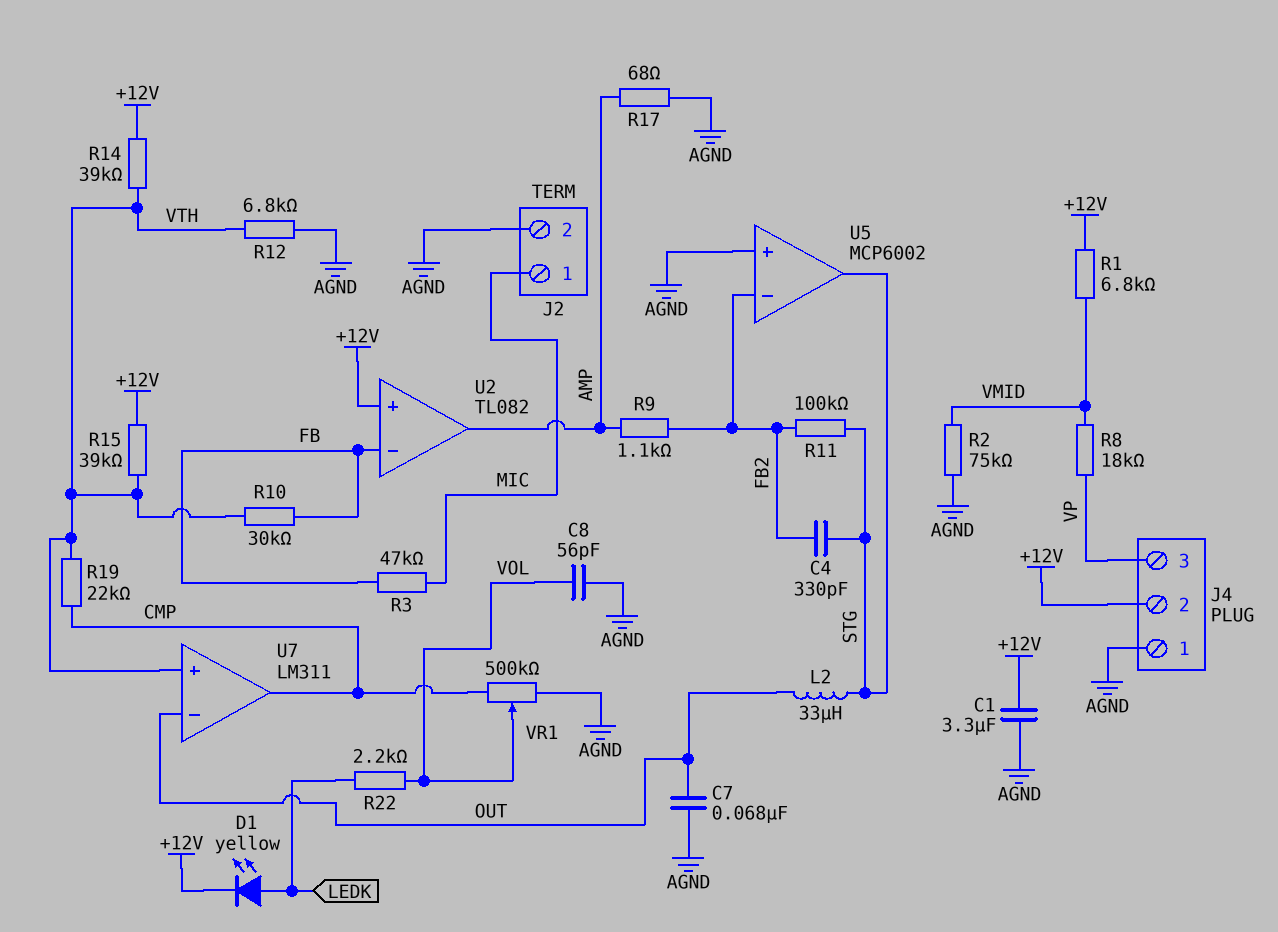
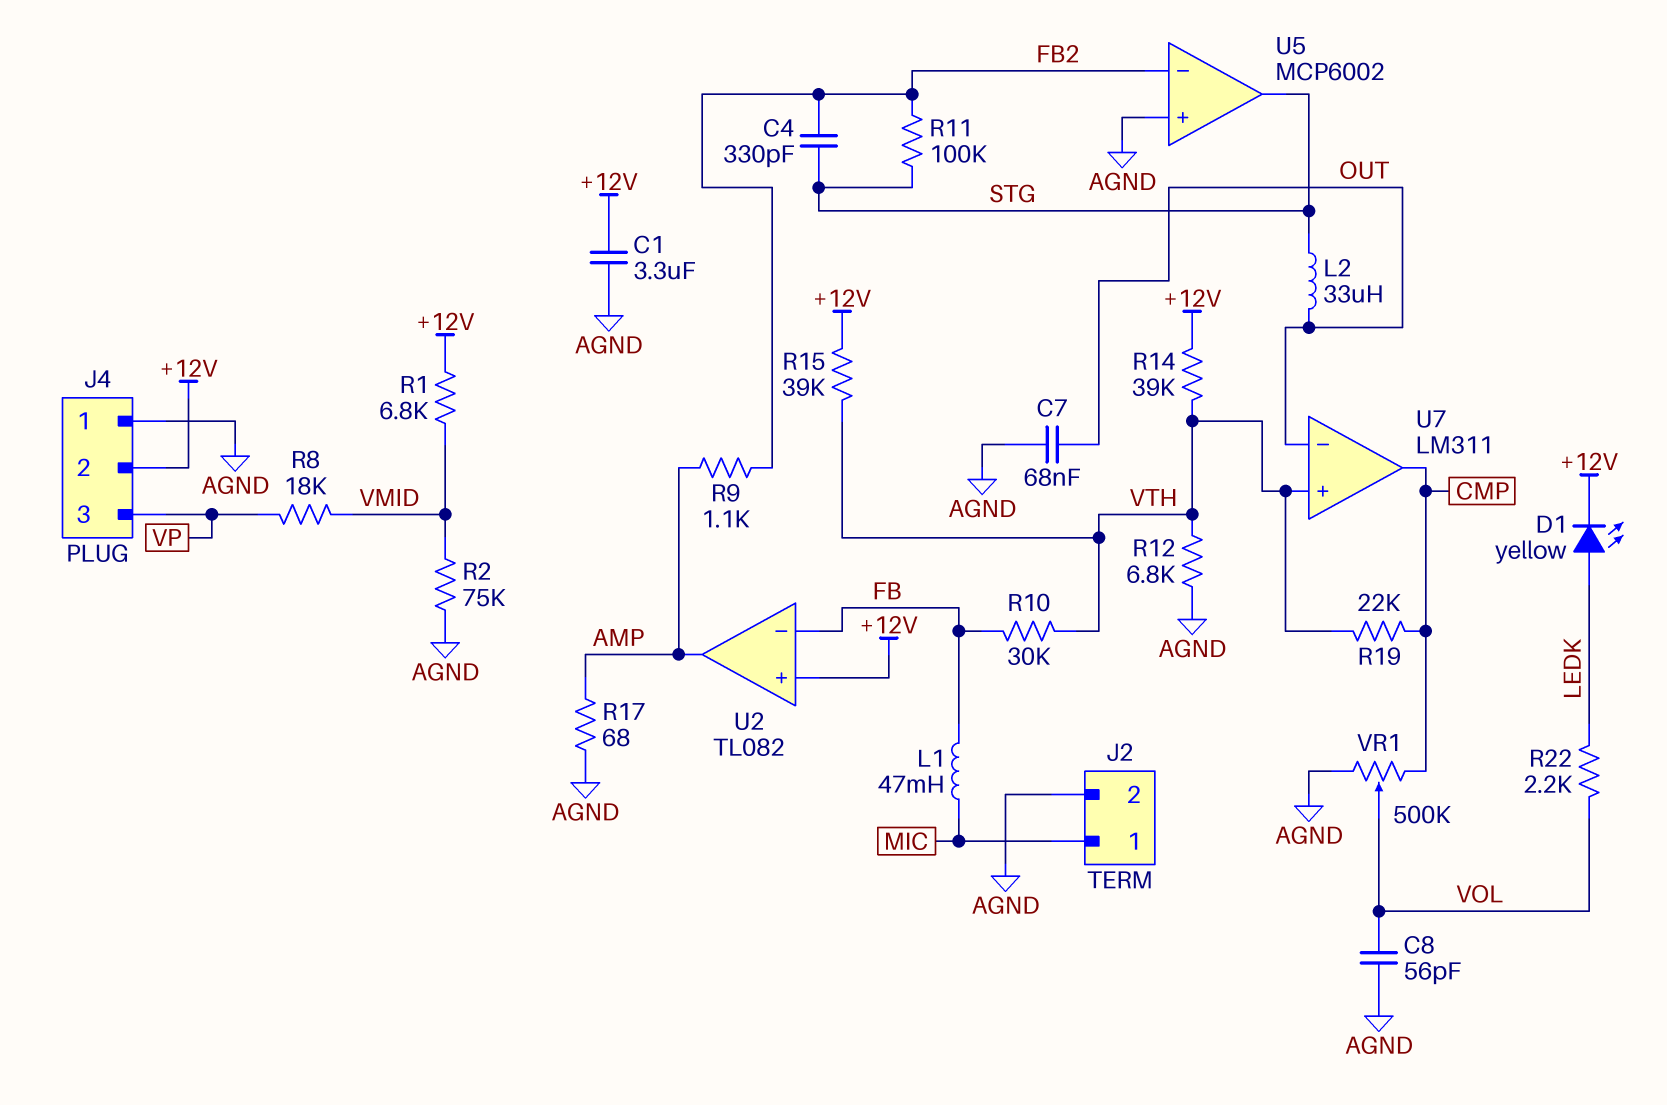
L1: none -> 47mH (FB, MIC)
R3: 47k (FB, MIC) -> none

